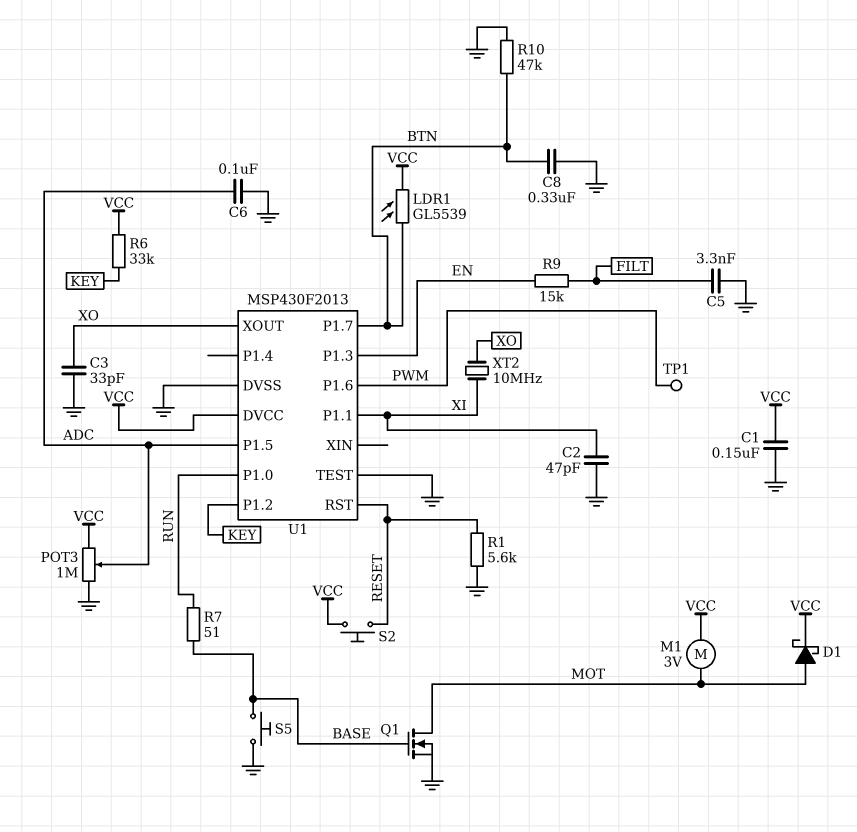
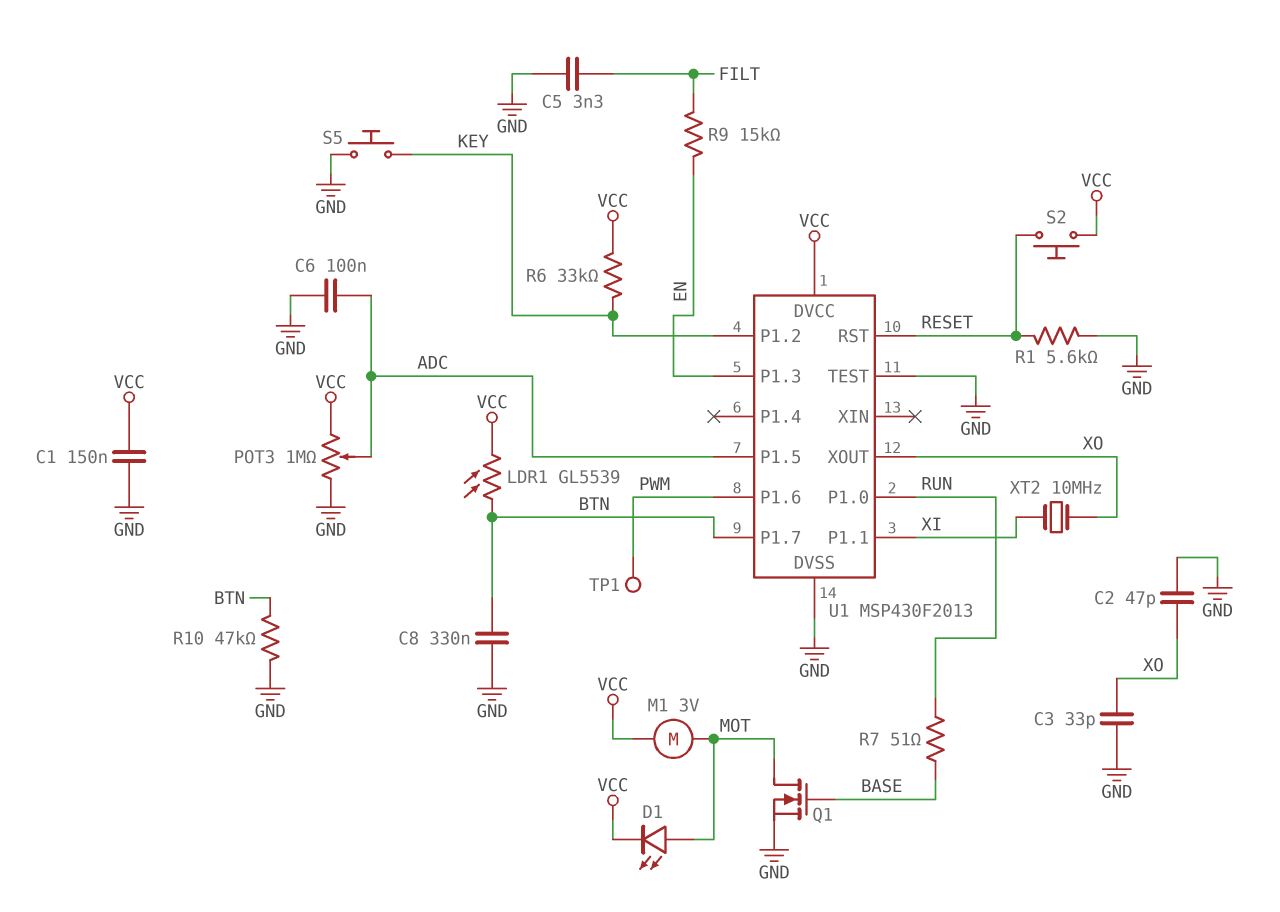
C2: 47pF (GND, XI) -> 47pF (GND, XO)
D1: schottky (A MOT, K VCC) -> LED (A MOT, K VCC)
S5: button (BASE, GND) -> button (GND, KEY)

